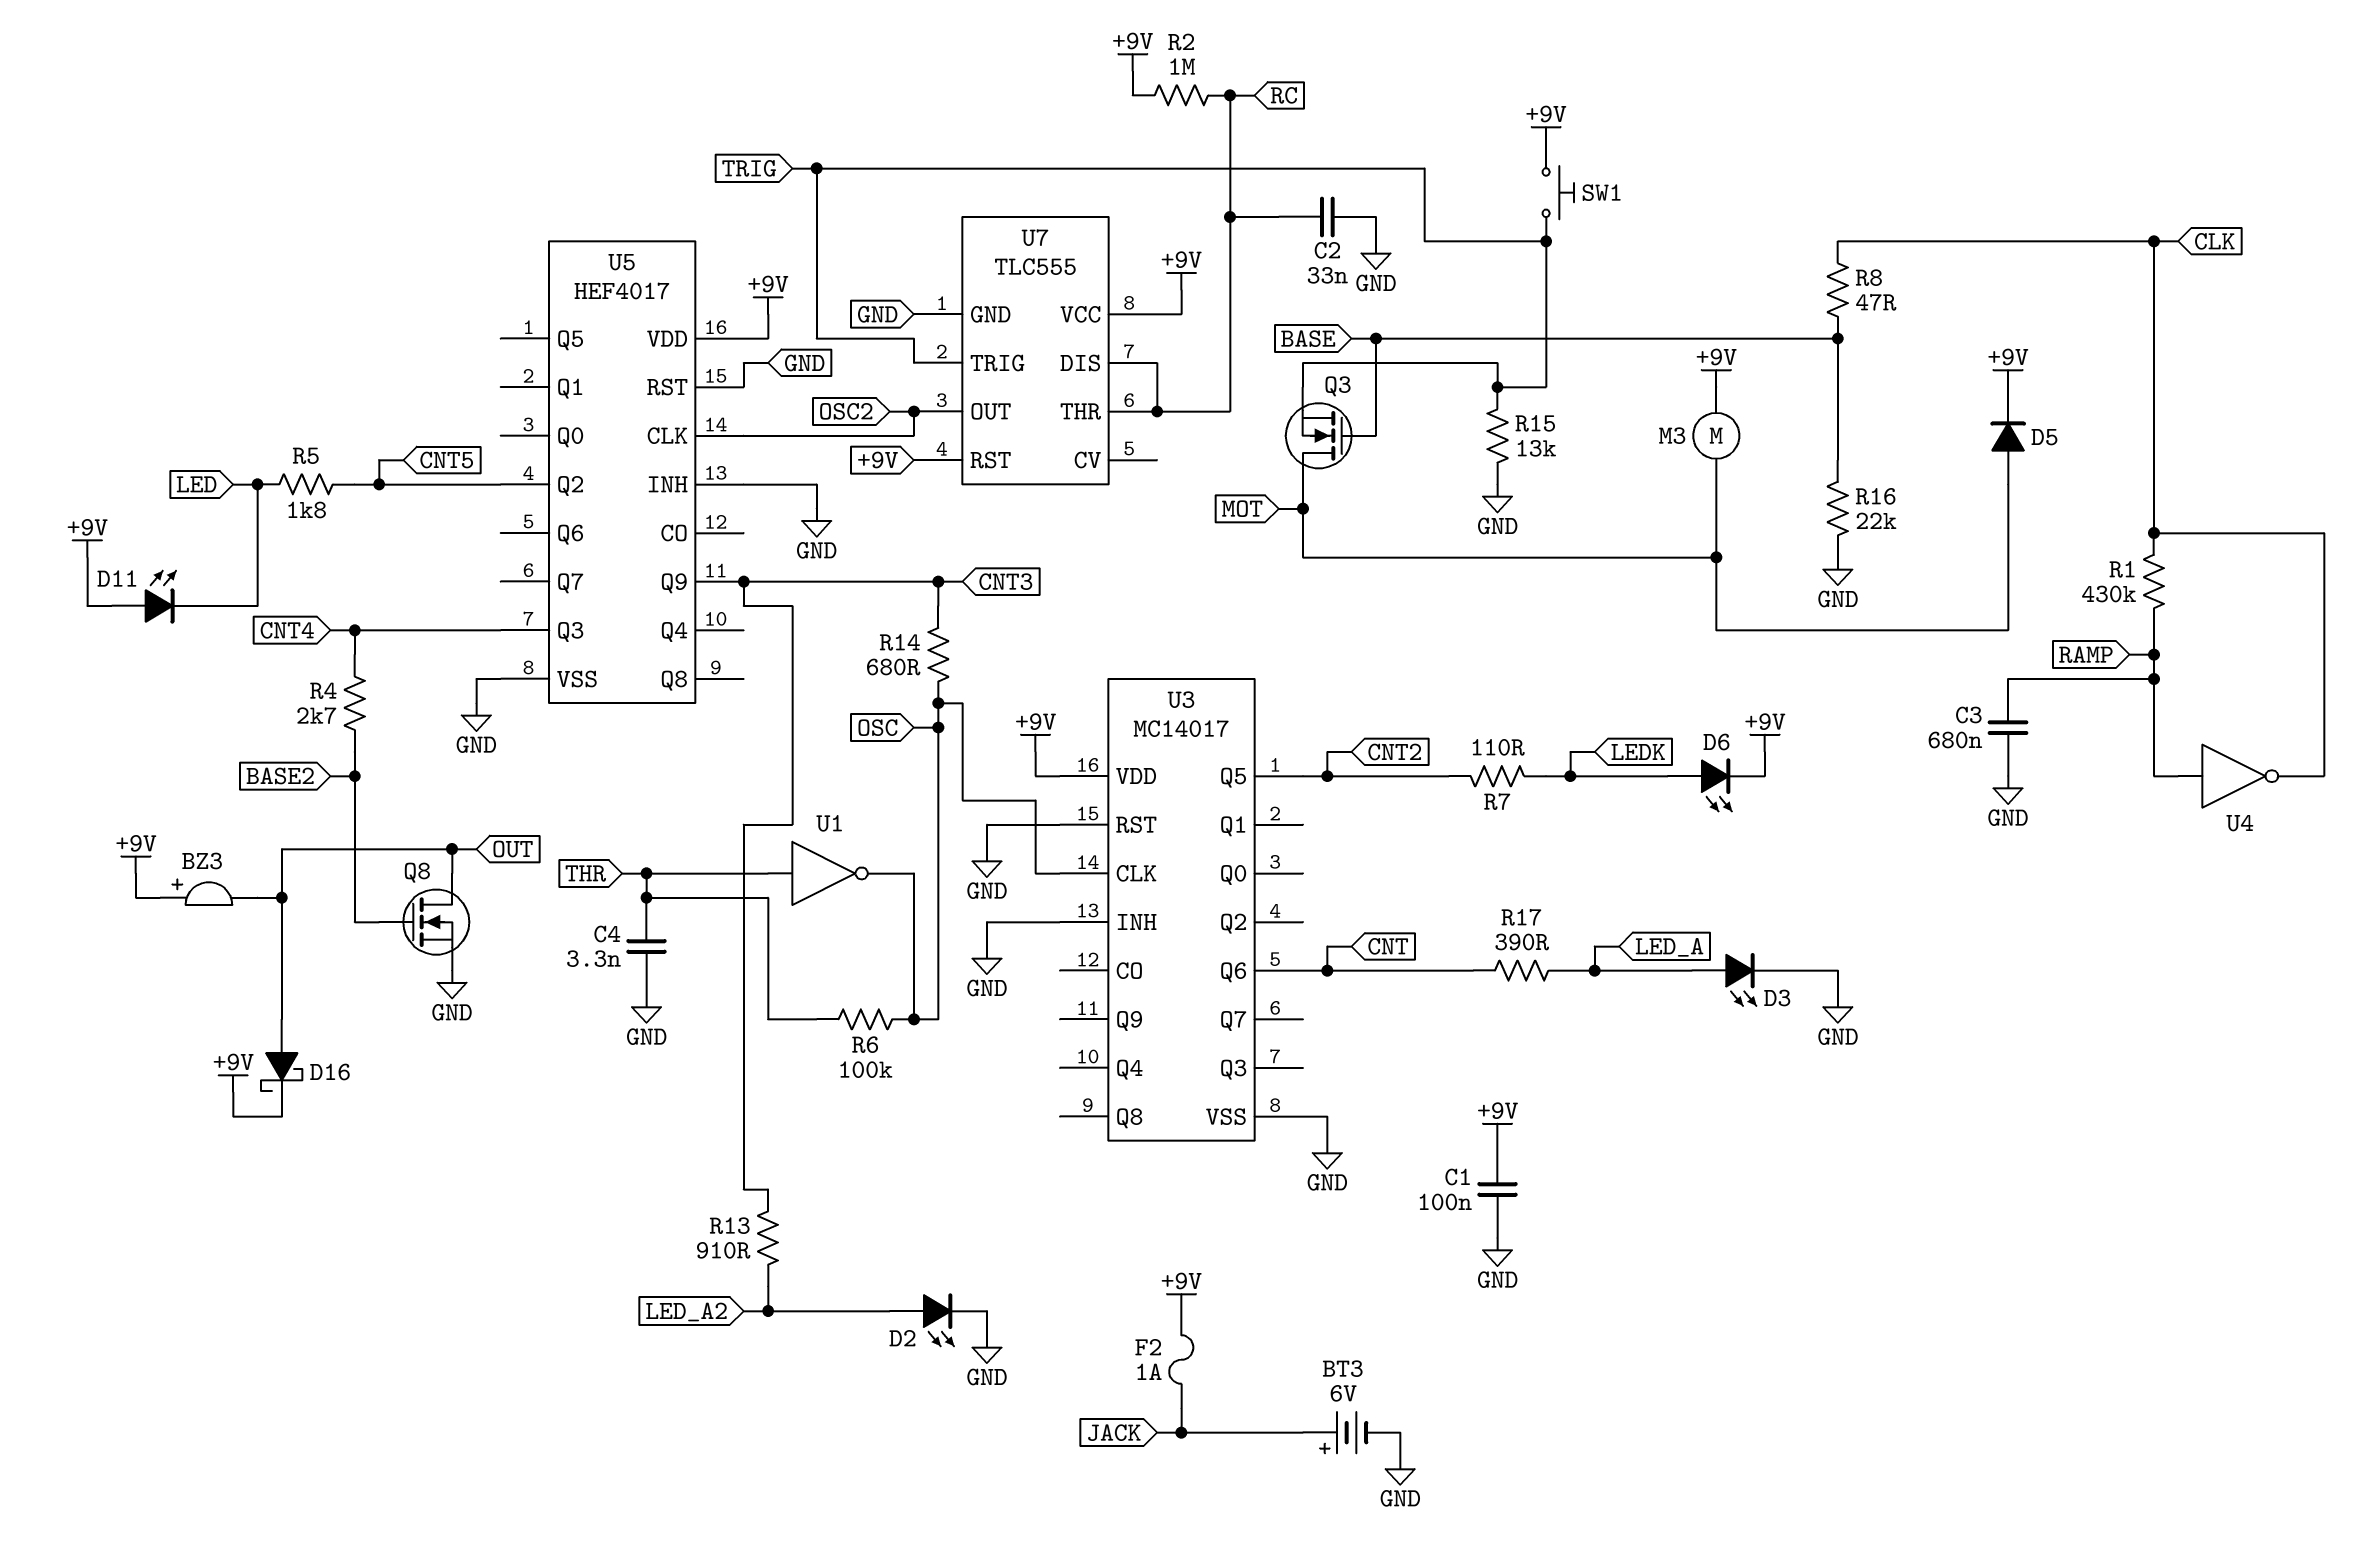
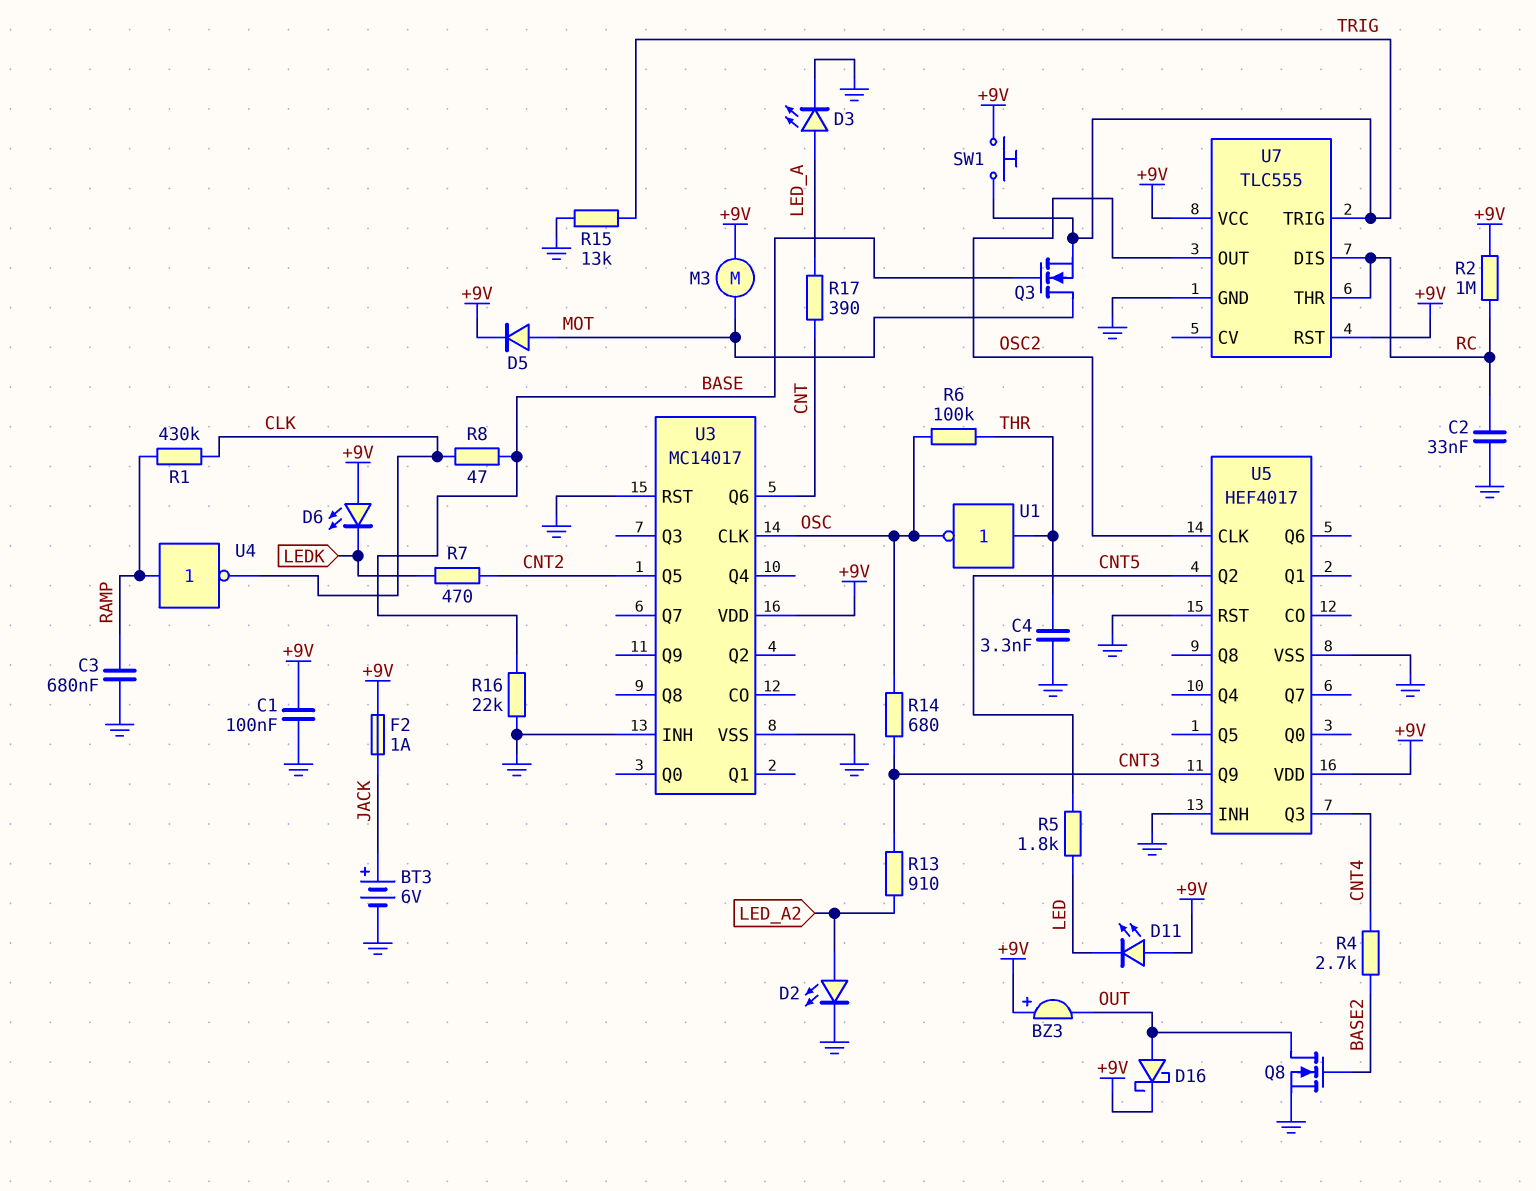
D6: LED (A LEDK, K +9V) -> LED (A +9V, K LEDK)
R7: 110 (CNT2, LEDK) -> 470 (CNT2, LEDK)

